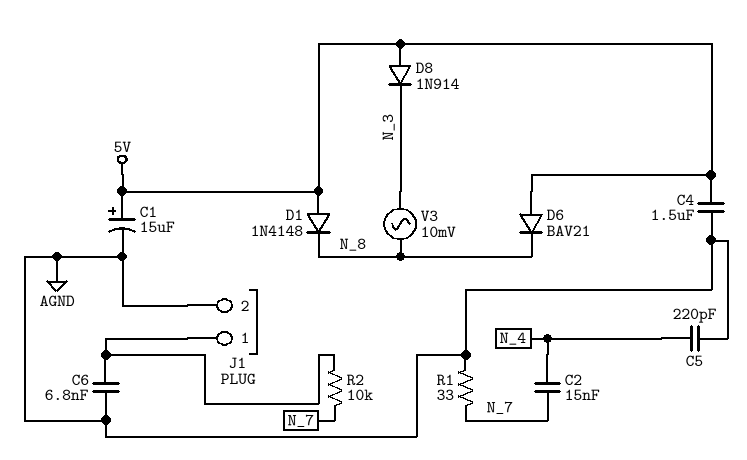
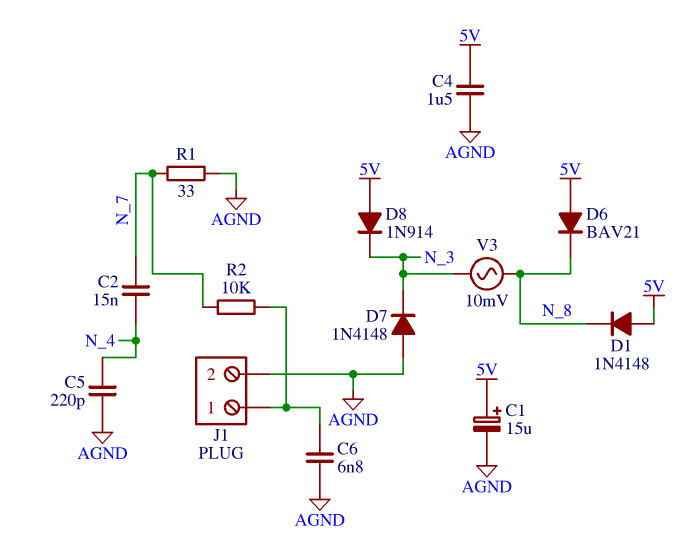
D7: none -> diode 1N4148 (A AGND, K N_3)

